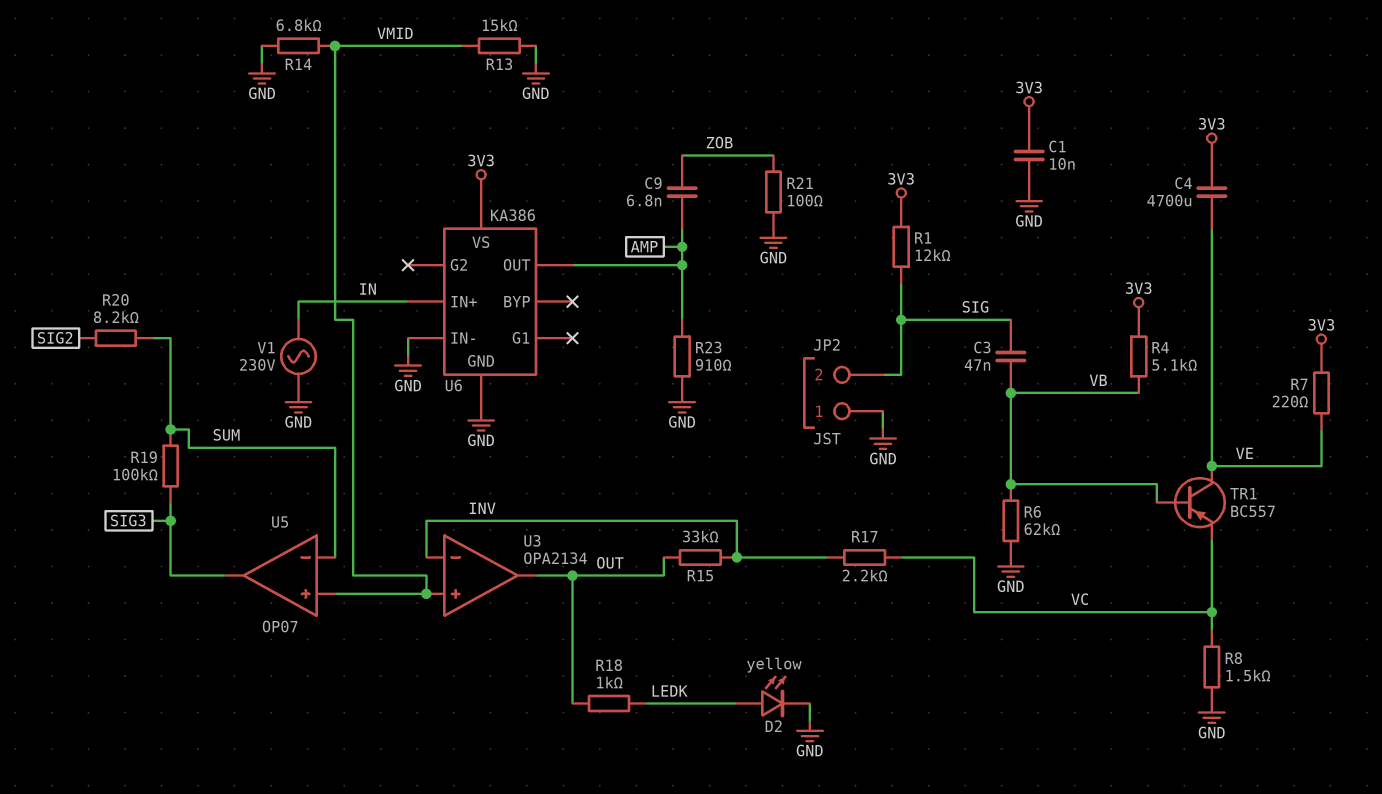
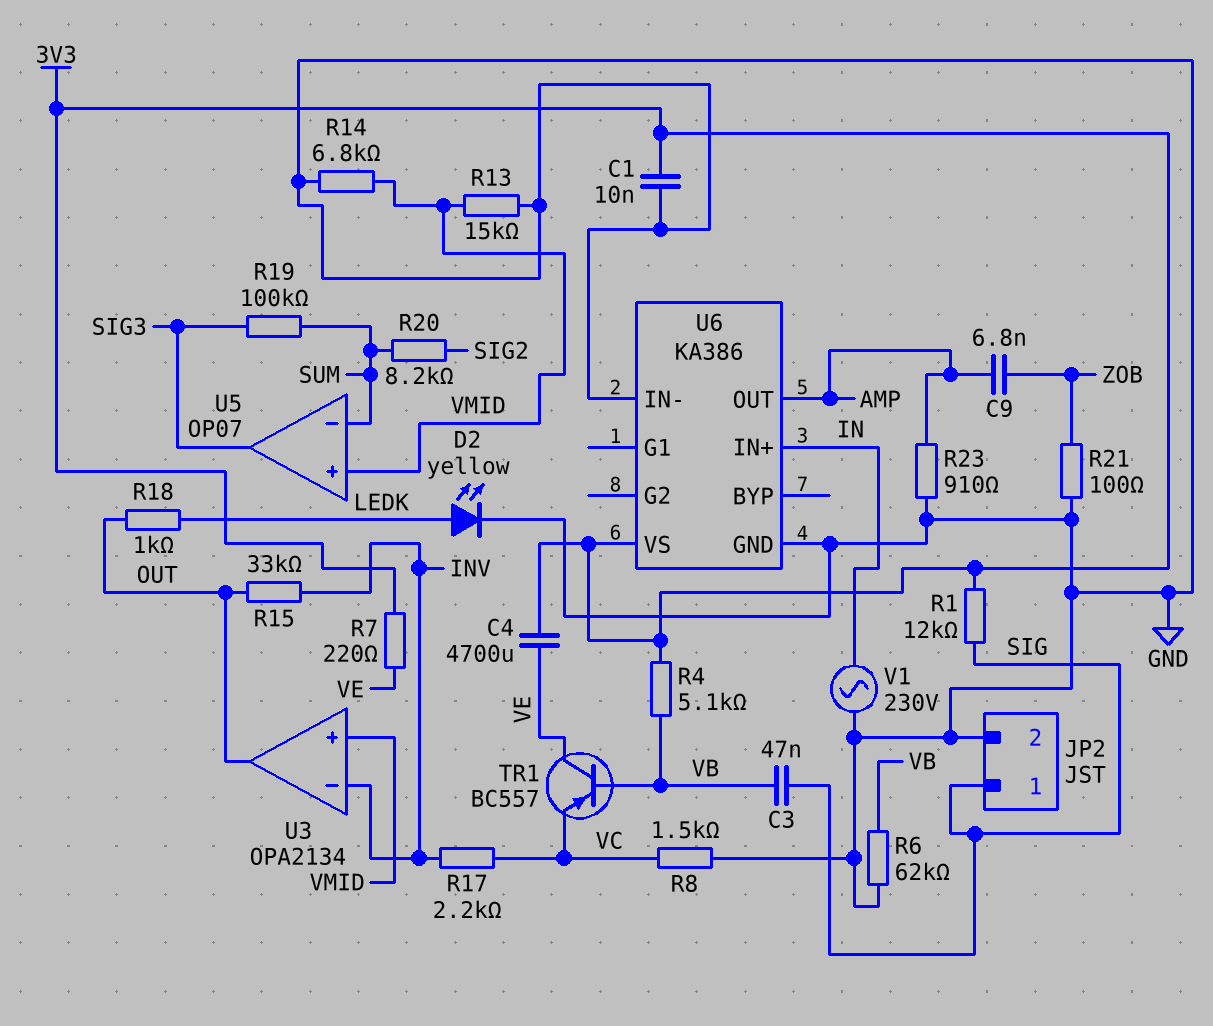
JP2 pin 1: GND -> SIG
JP2 pin 2: SIG -> GND

